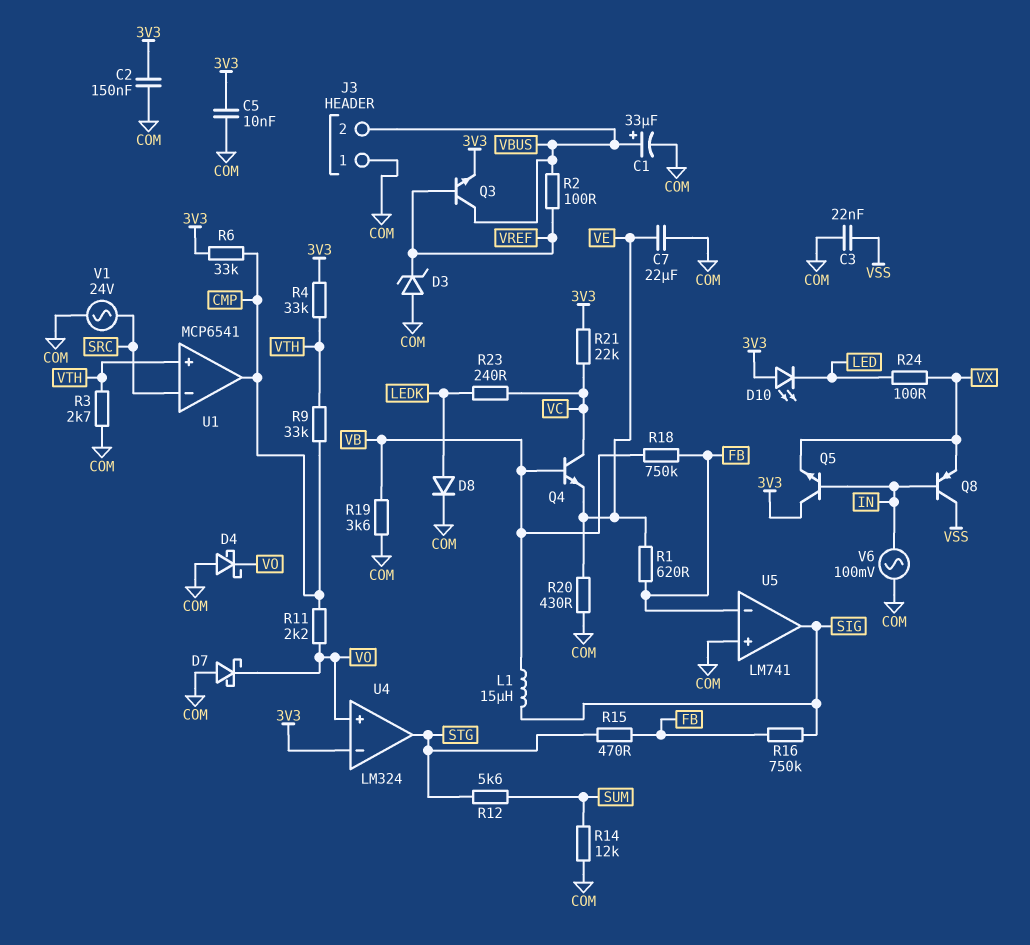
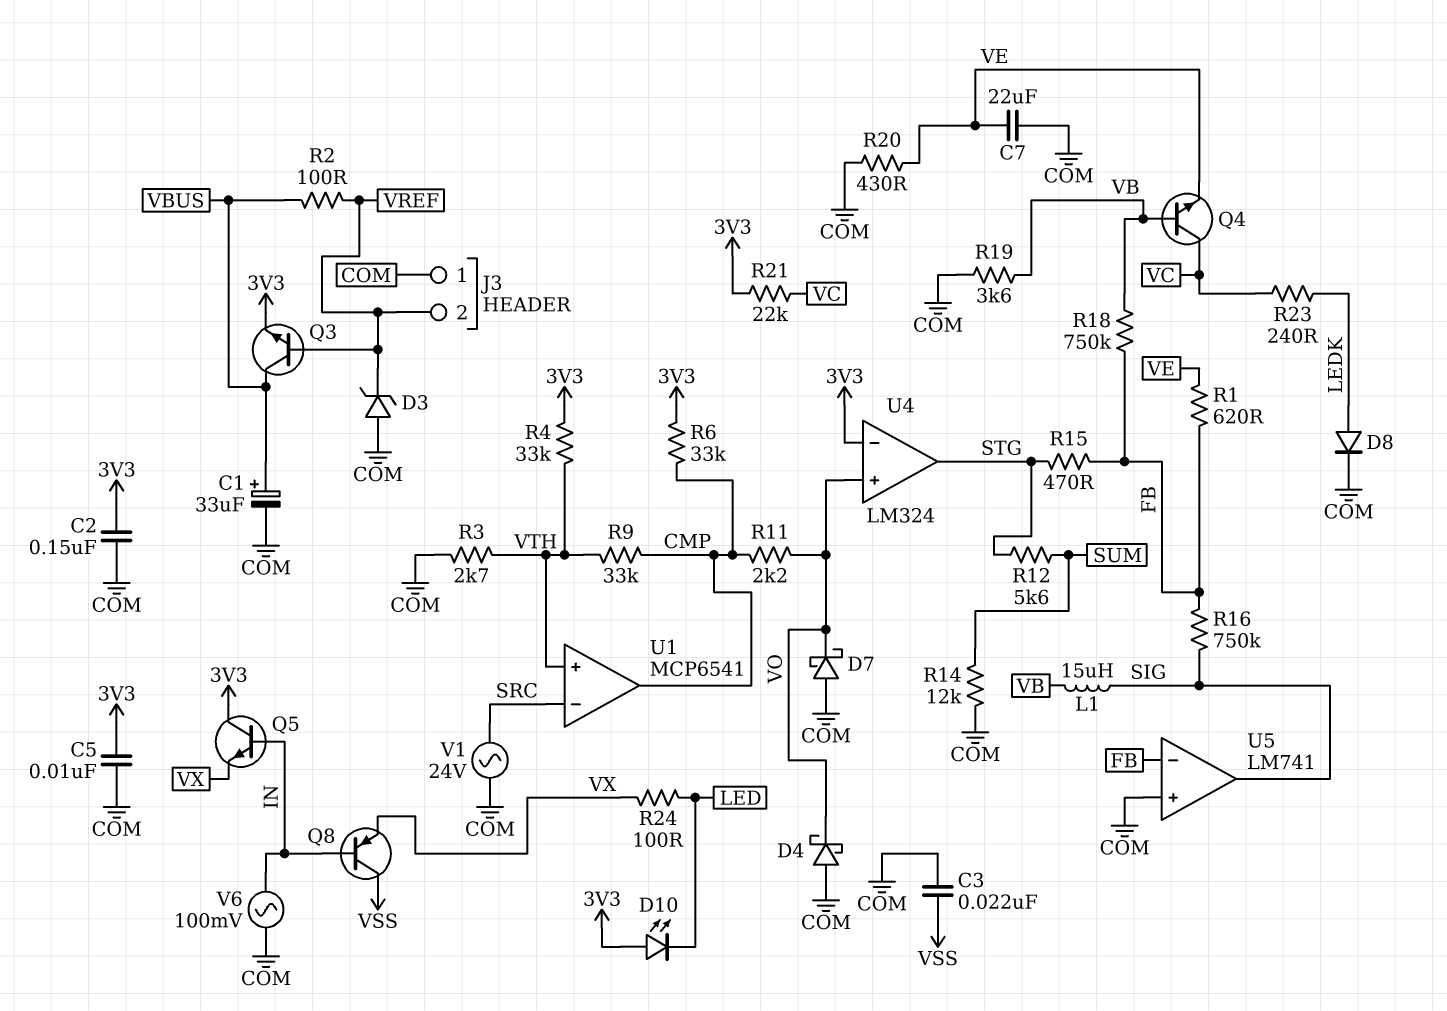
J3 pin 2: VBUS -> VREF

